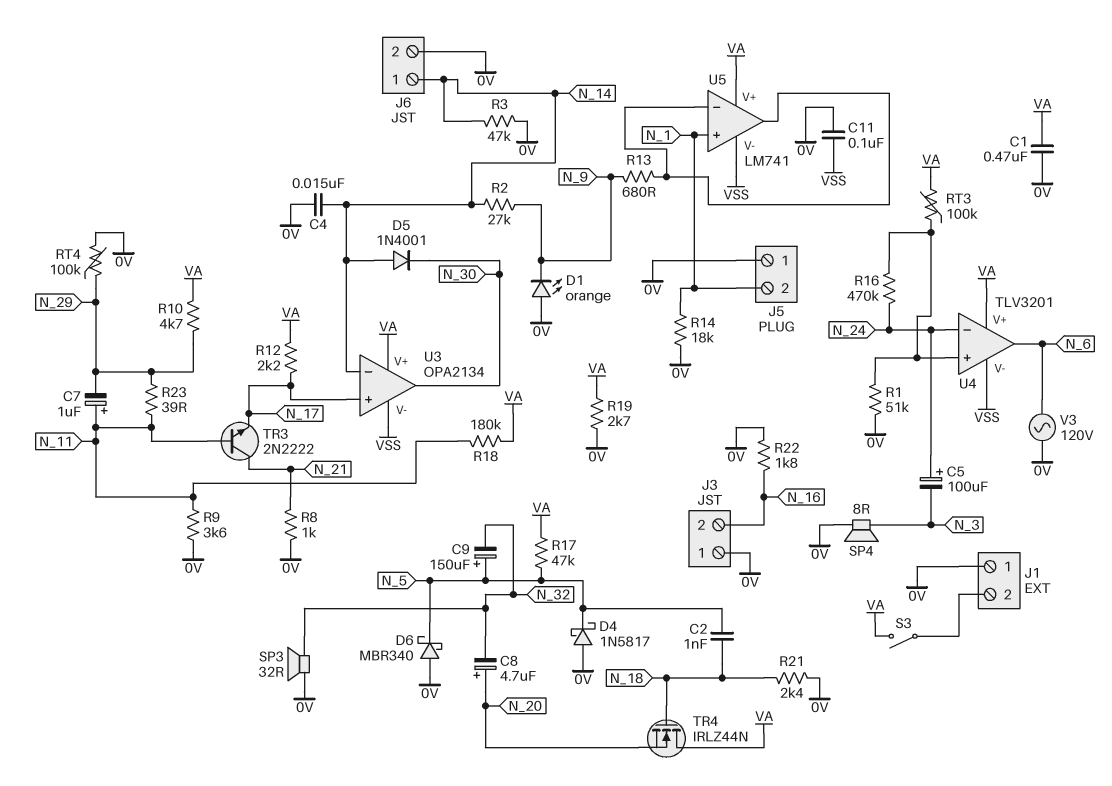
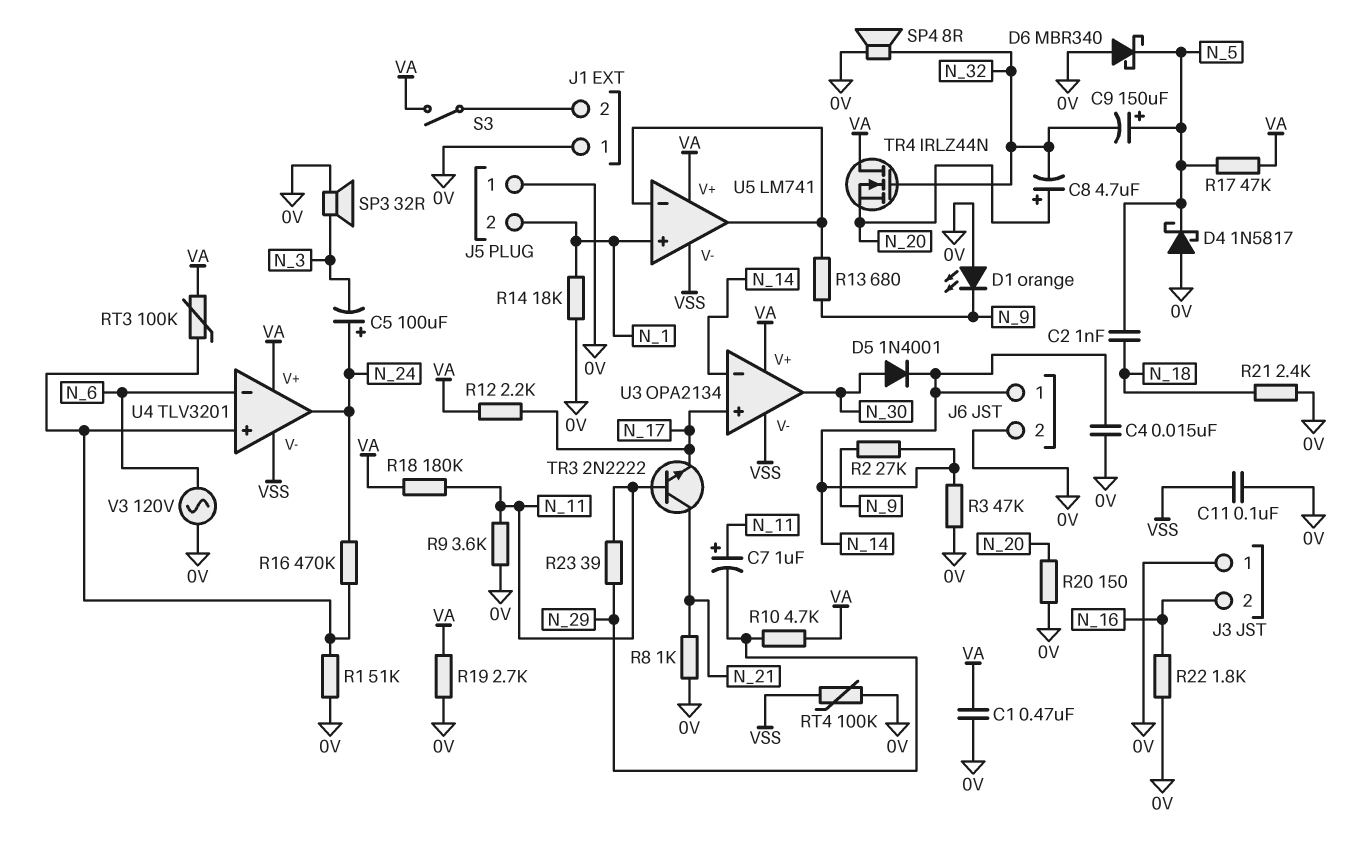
D5: diode 1N4001 (A N_14, K N_30) -> diode 1N4001 (A N_30, K N_14)
R20: none -> 150 (0V, N_20)
RT4: 100k (0V, N_29) -> 100k (0V, VSS)
SP3: speaker 32R (0V, N_32) -> speaker 32R (0V, N_3)
SP4: speaker 8R (0V, N_3) -> speaker 8R (0V, N_32)
TR4: NMOS IRLZ44N (G N_18, D VA, S N_20) -> NMOS IRLZ44N (G N_32, D VA, S N_20)
U4 pin in-: N_24 -> N_6
U4 pin out: N_6 -> N_24

